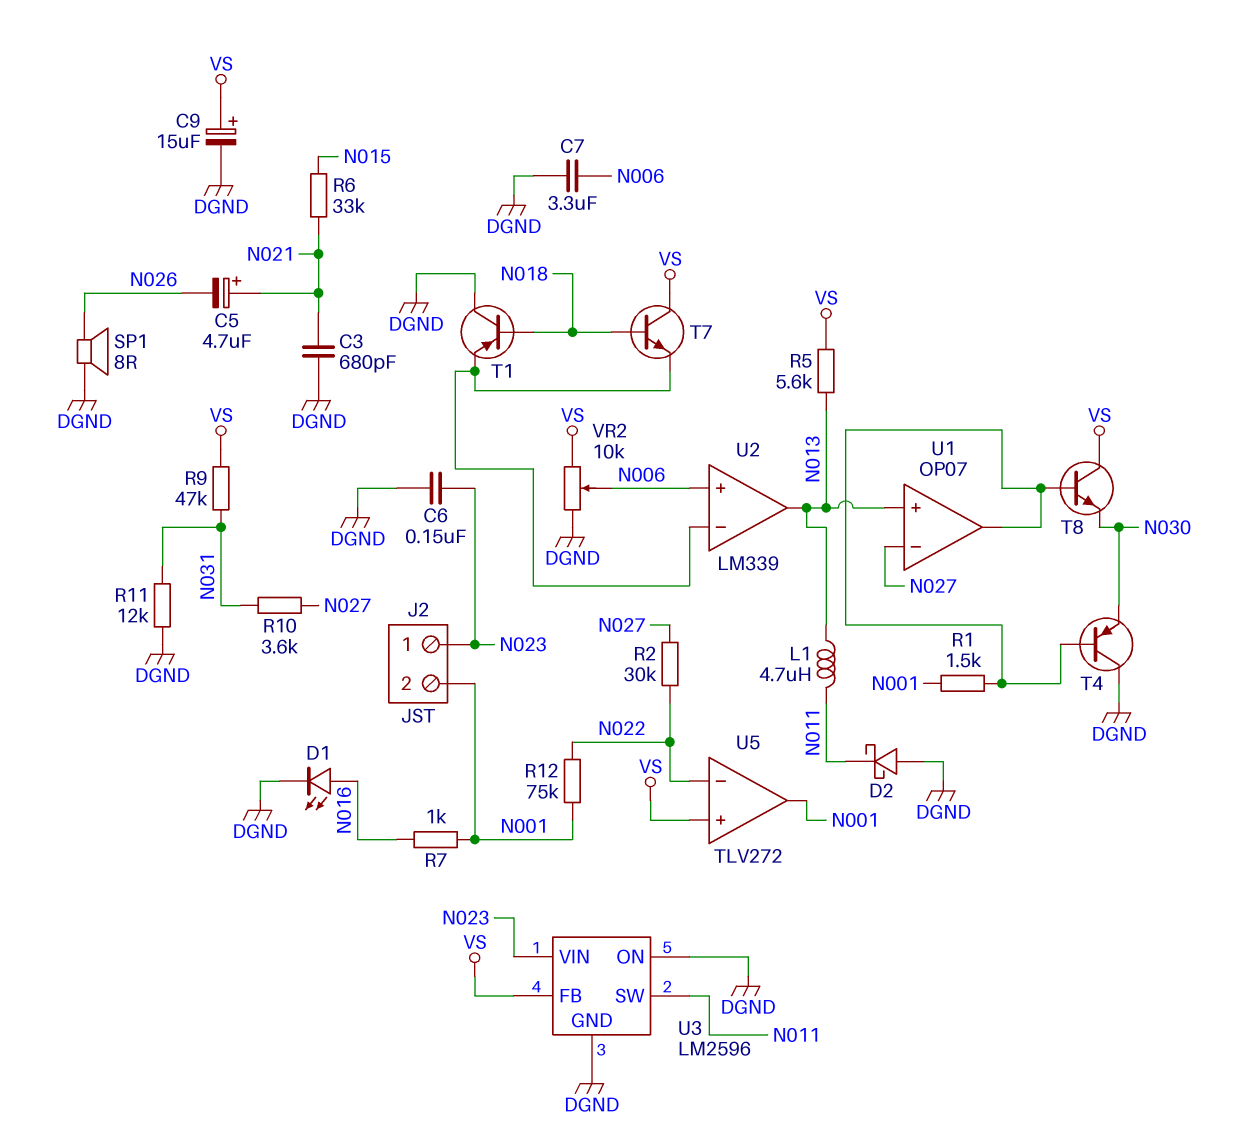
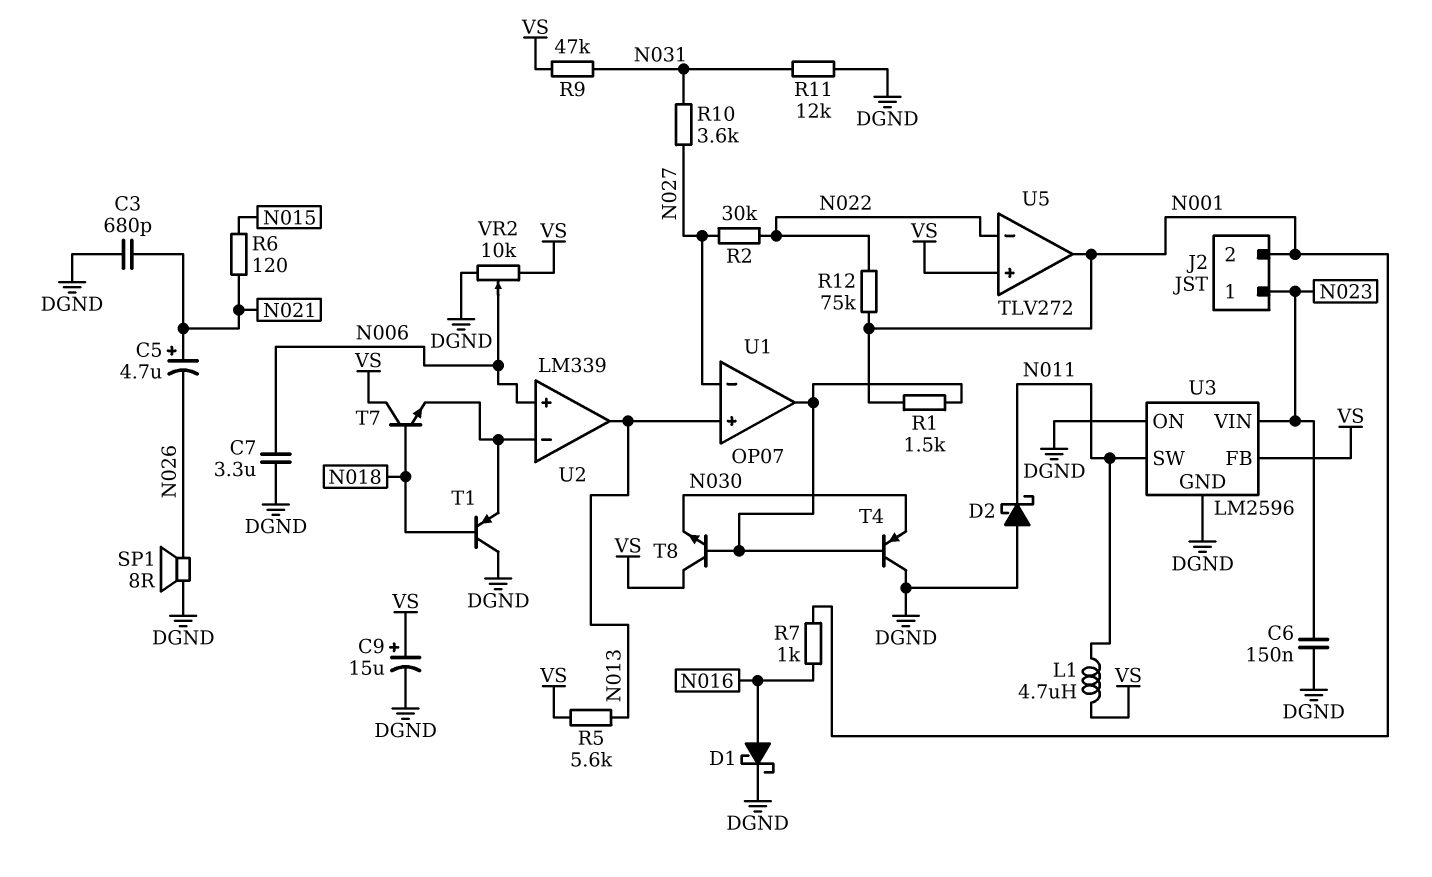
D1: LED (A N016, K DGND) -> schottky (A N016, K DGND)
L1: 4.7uH (N011, N013) -> 4.7uH (N011, VS)
R6: 33k (N015, N021) -> 120 (N015, N021)

